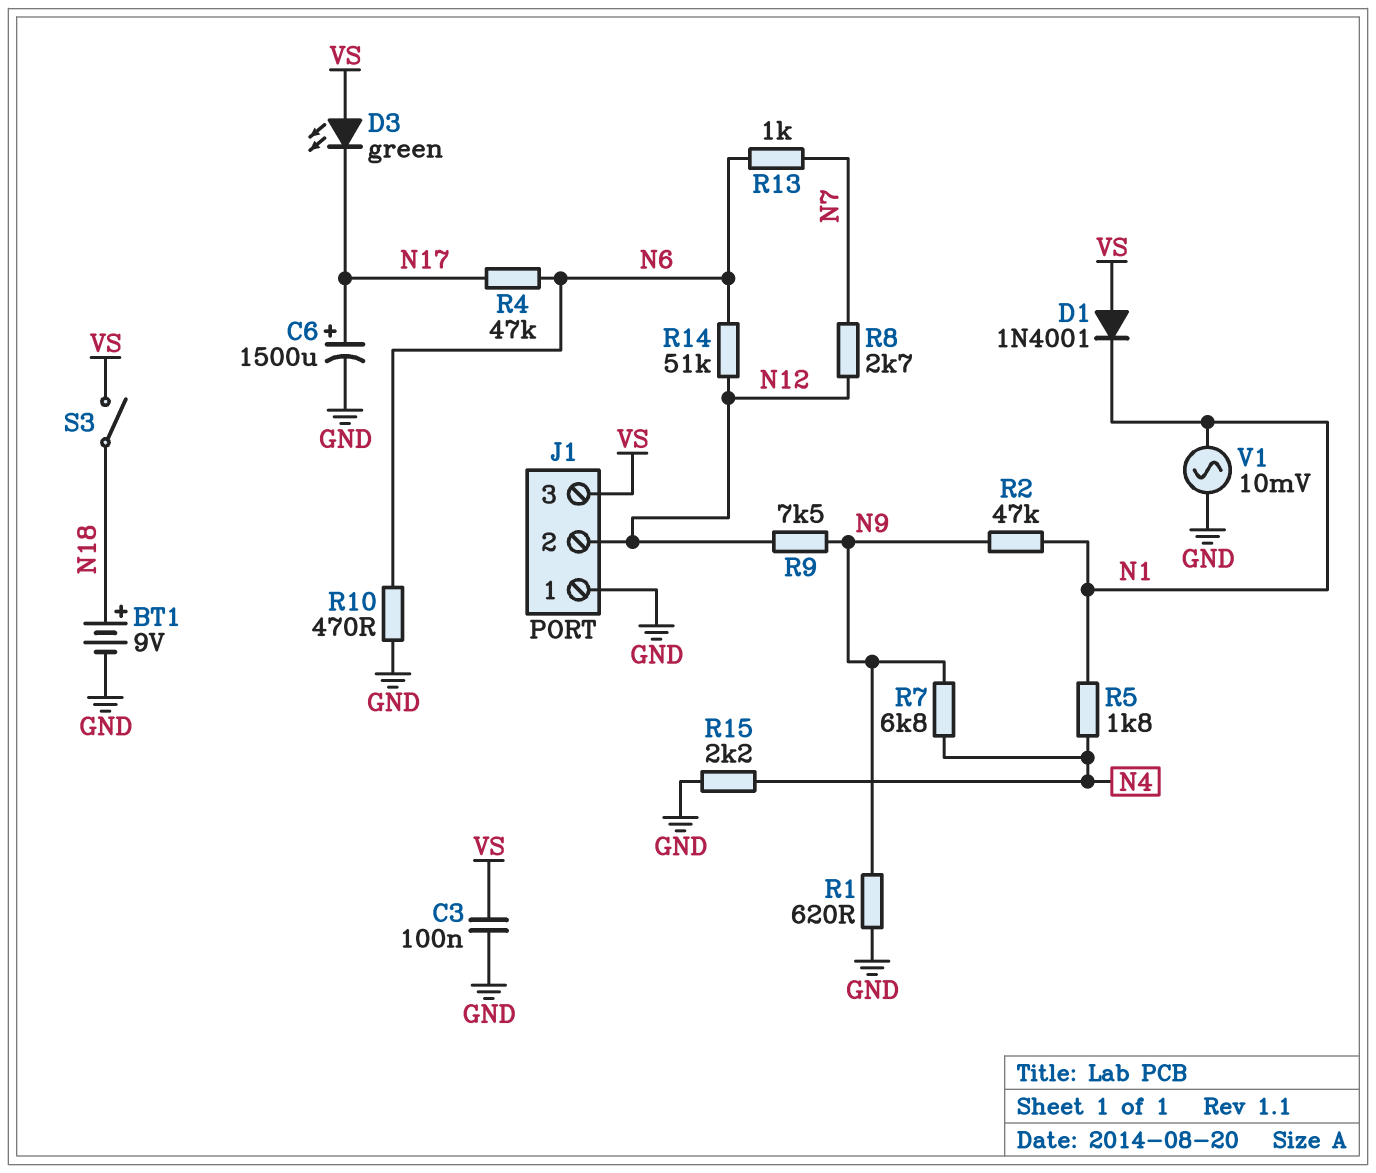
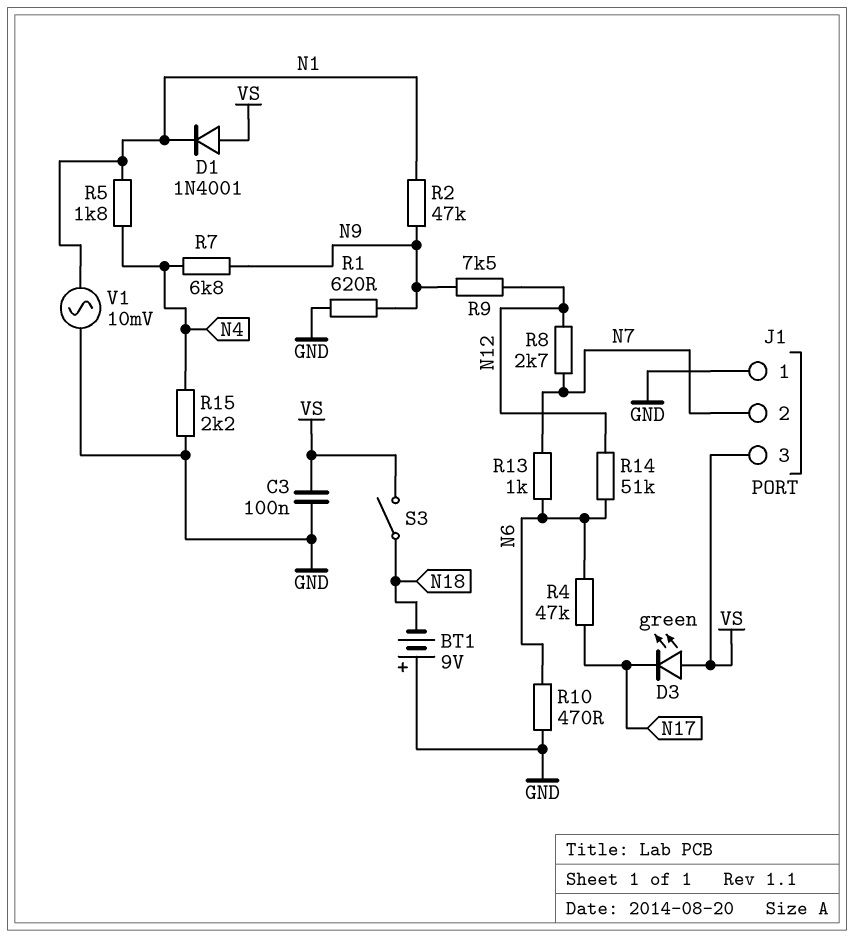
BT1: 9V (plus N18, minus GND) -> 9V (plus GND, minus N18)
C6: 1500uF (plus N17, minus GND) -> none
J1 pin 2: N12 -> N7

